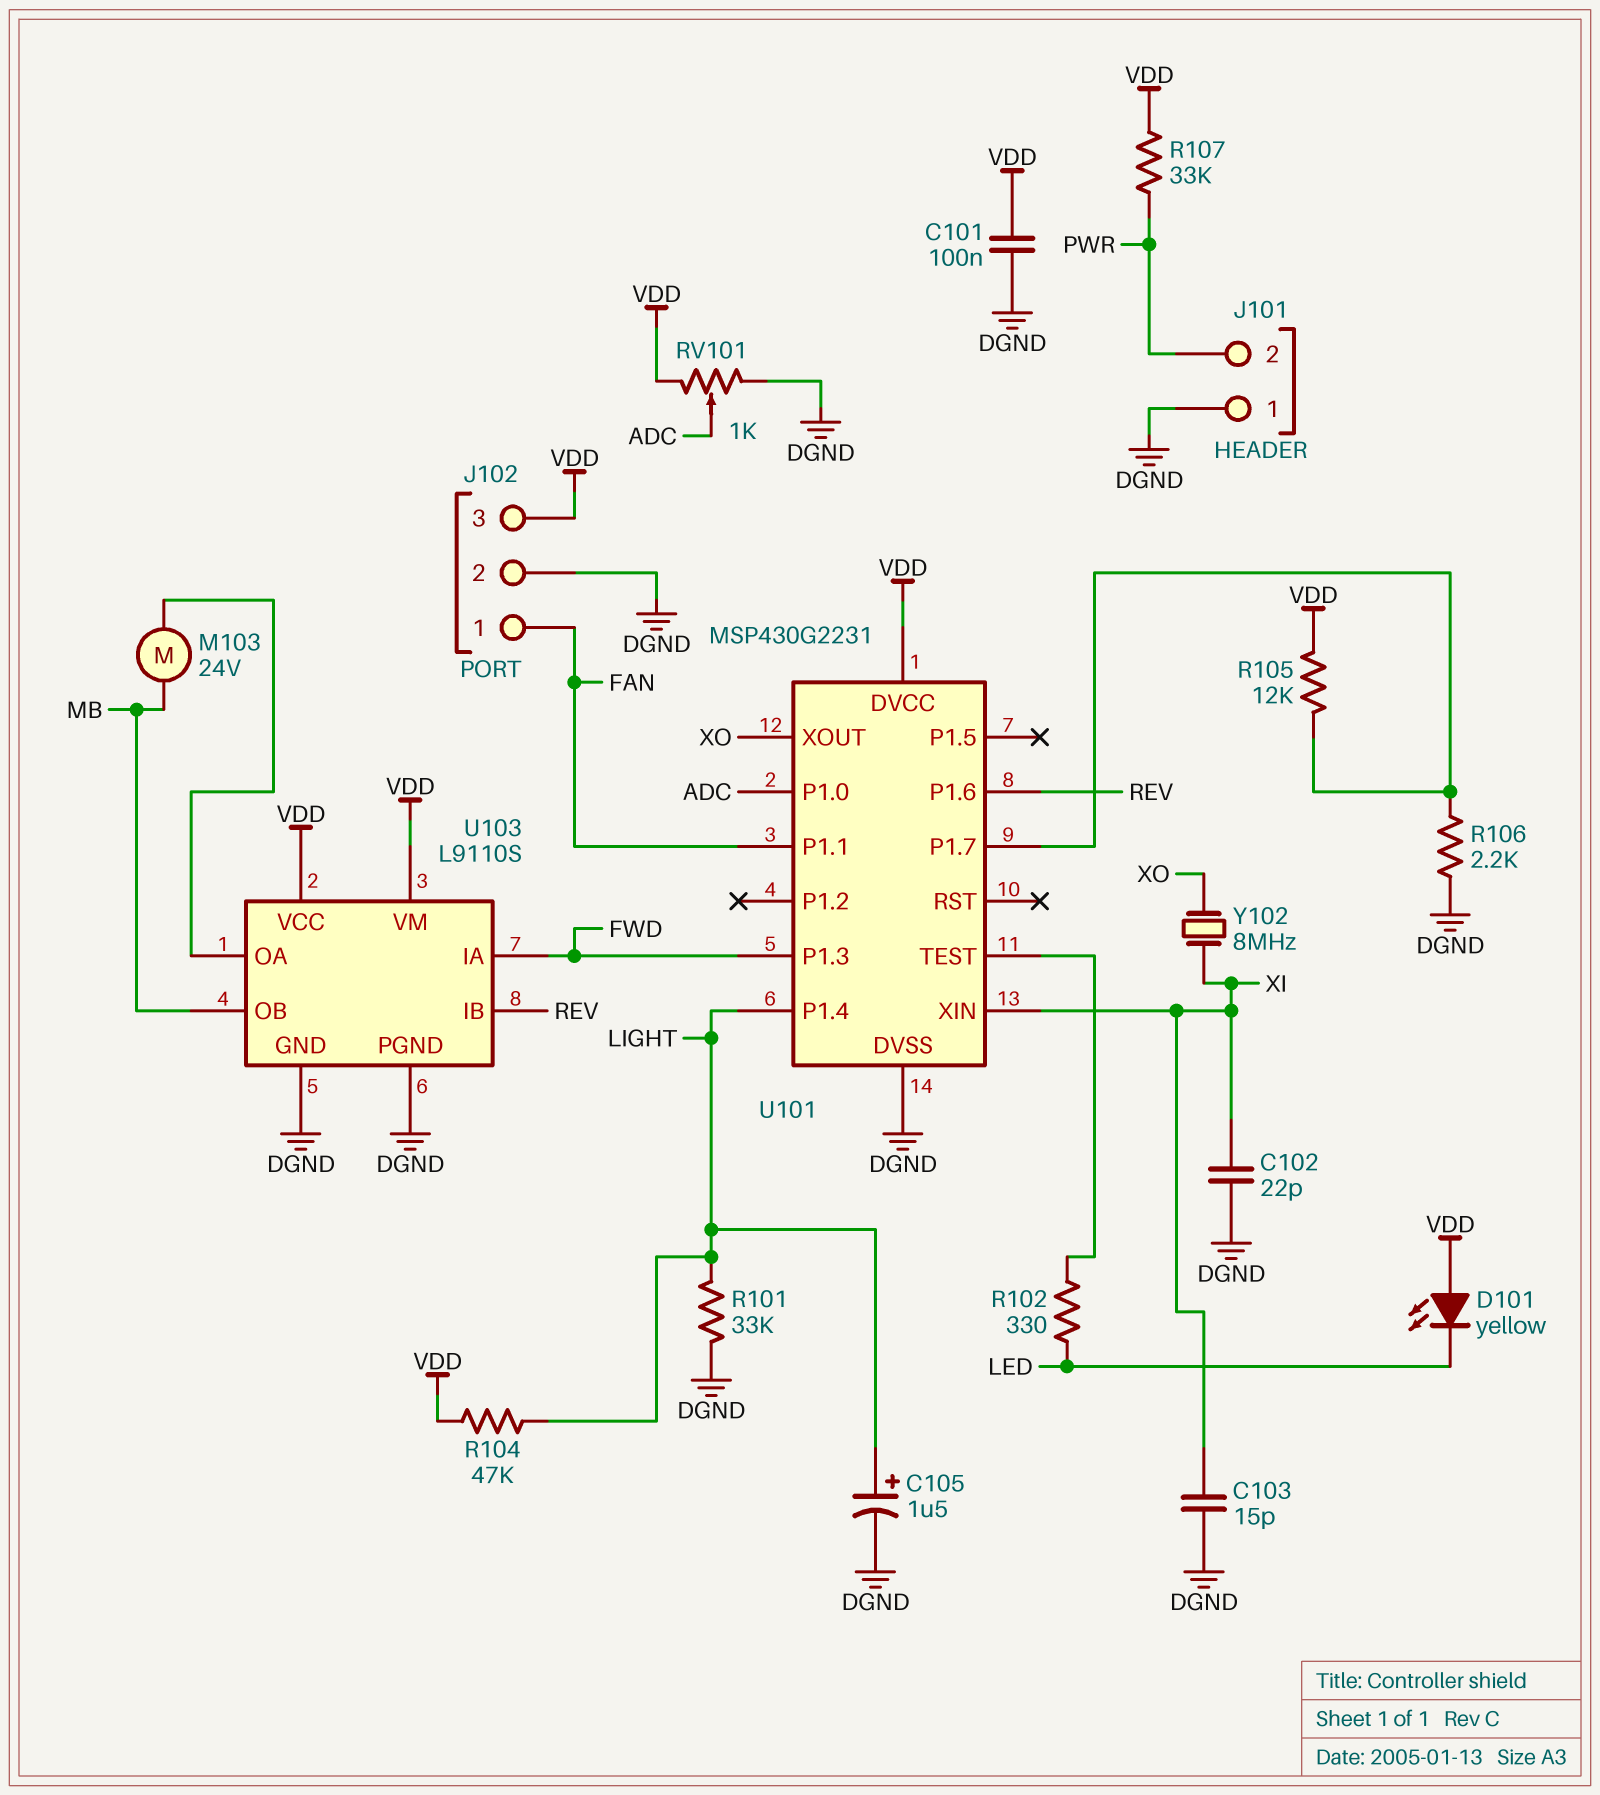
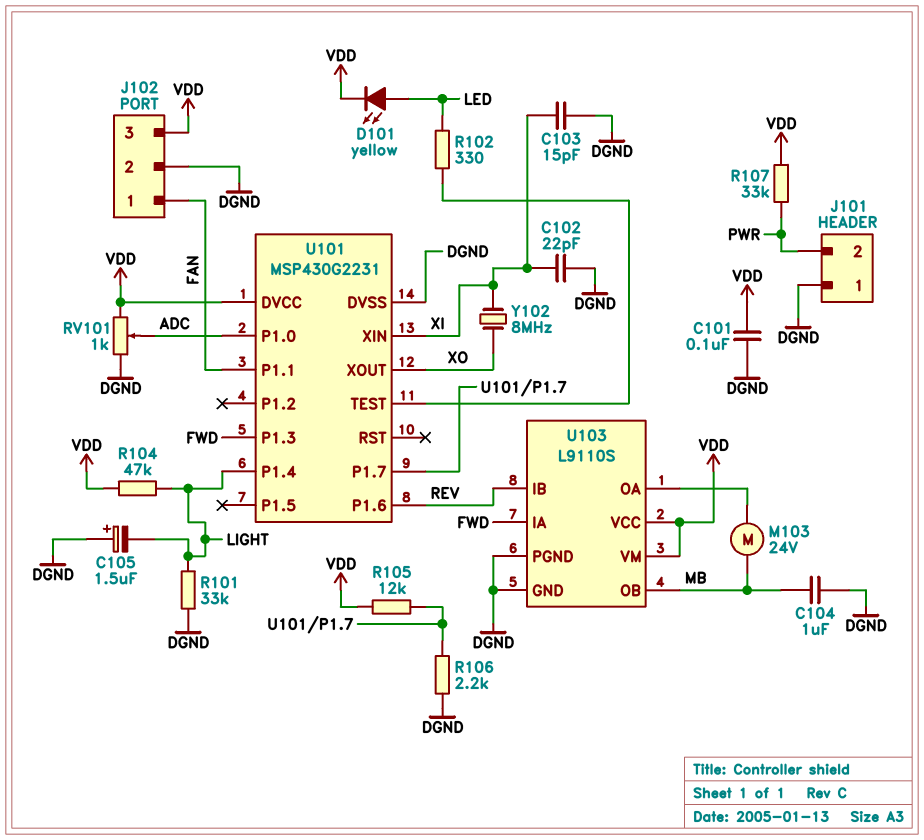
C104: none -> 1uF (DGND, MB)
C105: 1.5uF (plus LIGHT, minus DGND) -> 1.5uF (plus DGND, minus LIGHT)
D101: LED yellow (A VDD, K LED) -> LED yellow (A LED, K VDD)

